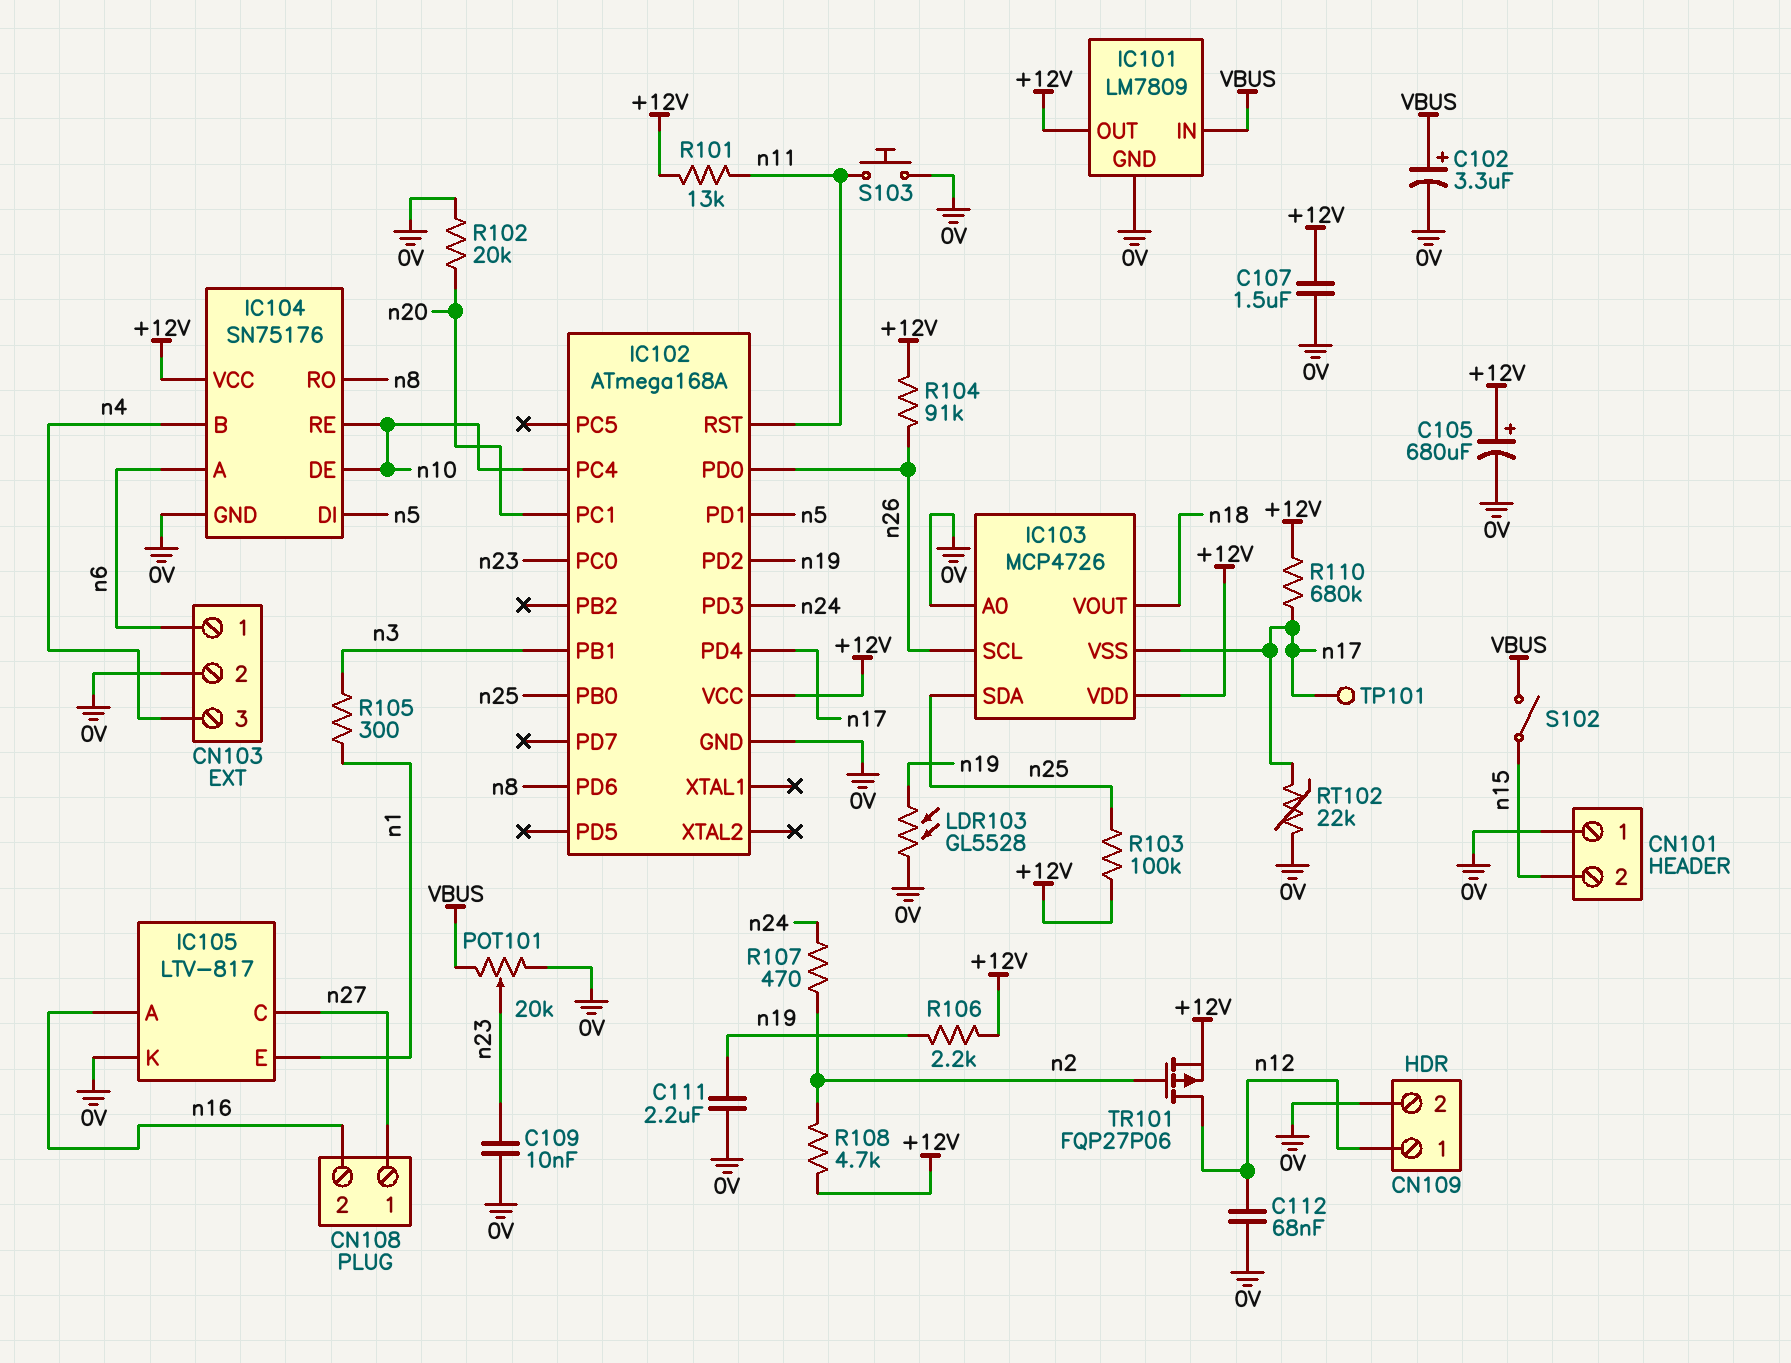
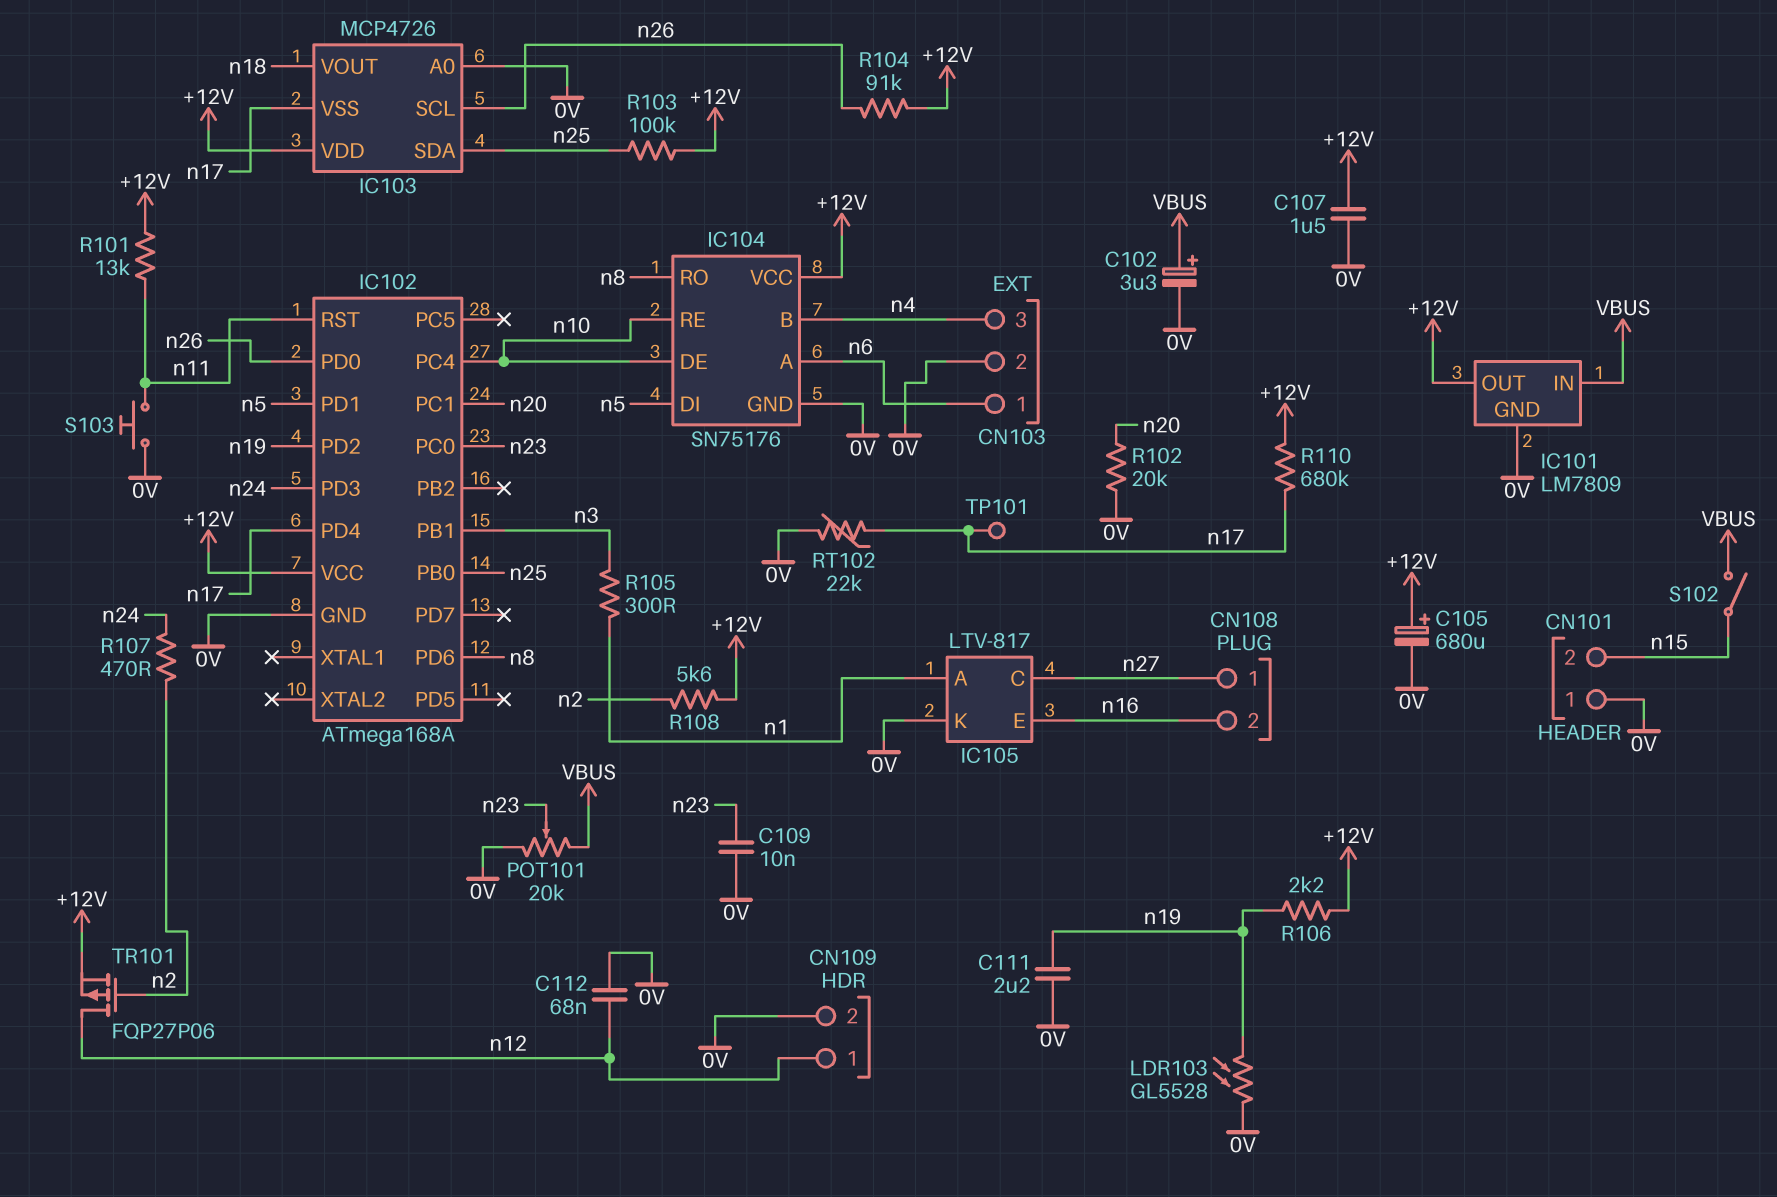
IC105 pin A: n16 -> n1
IC105 pin E: n1 -> n16
R108: 4.7k (+12V, n2) -> 5.6k (+12V, n2)

